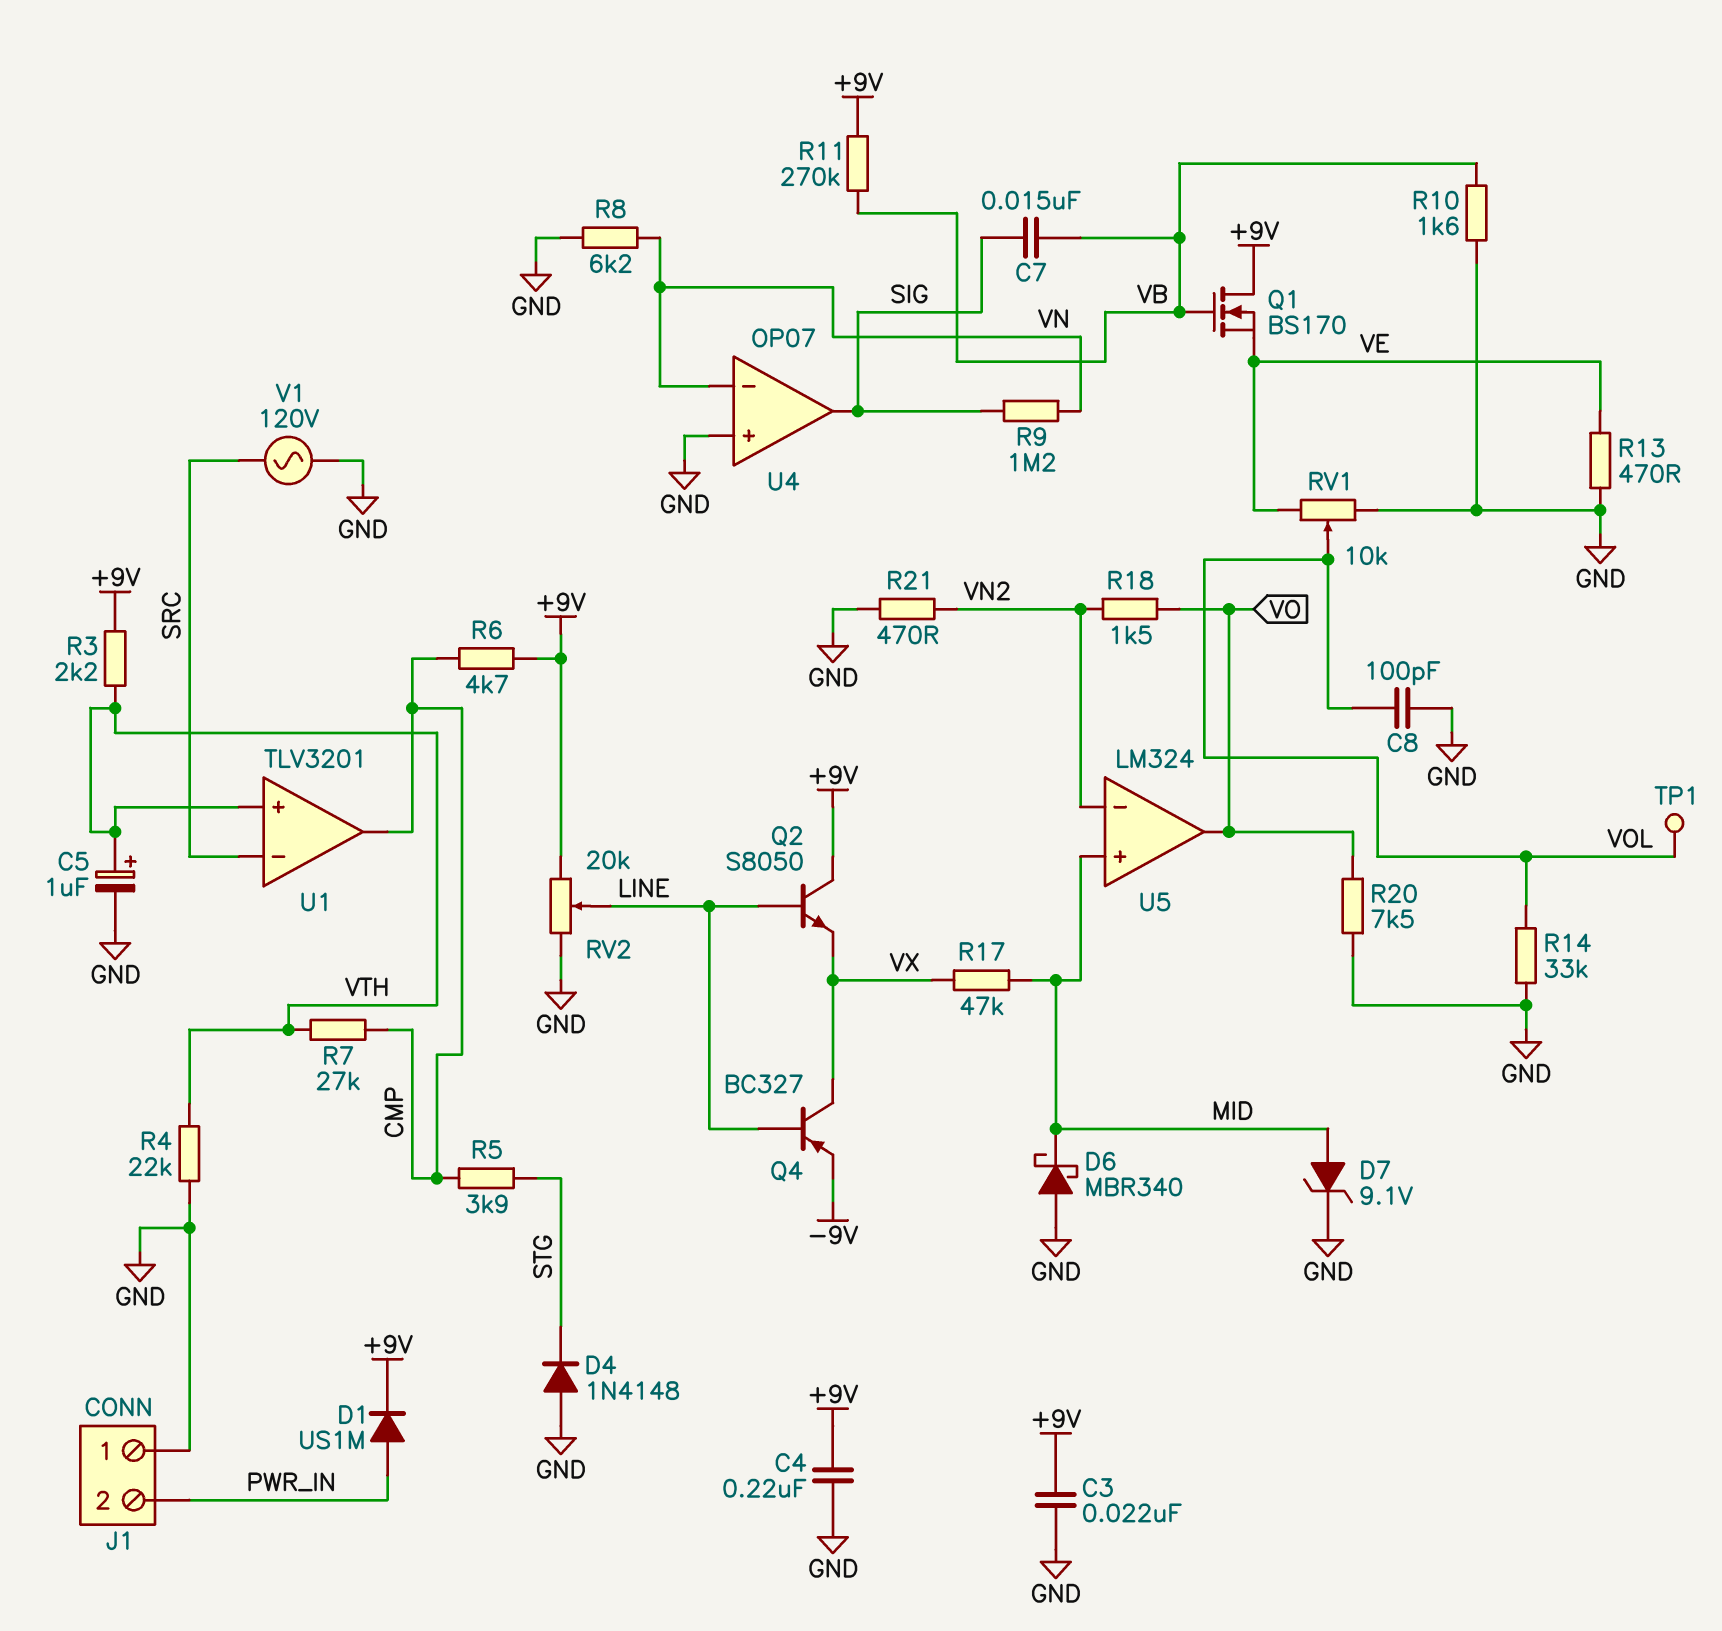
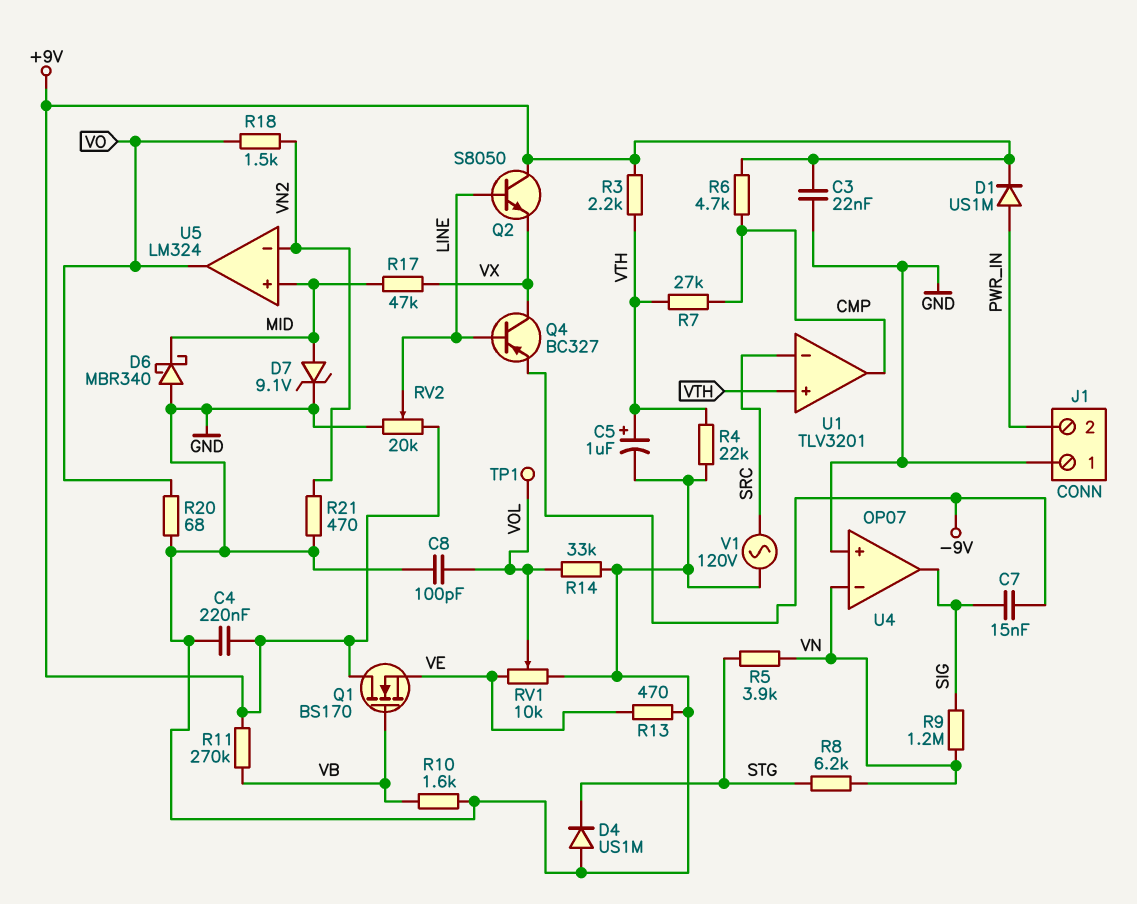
C7: 15nF (SIG, VB) -> 15nF (-9V, SIG)
D4: diode 1N4148 (A GND, K STG) -> diode US1M (A GND, K STG)
R5: 3.9k (CMP, STG) -> 3.9k (STG, VN)
R8: 6.2k (GND, VN) -> 6.2k (STG, VN)
R20: 7.5k (GND, VO) -> 68 (GND, VO)

